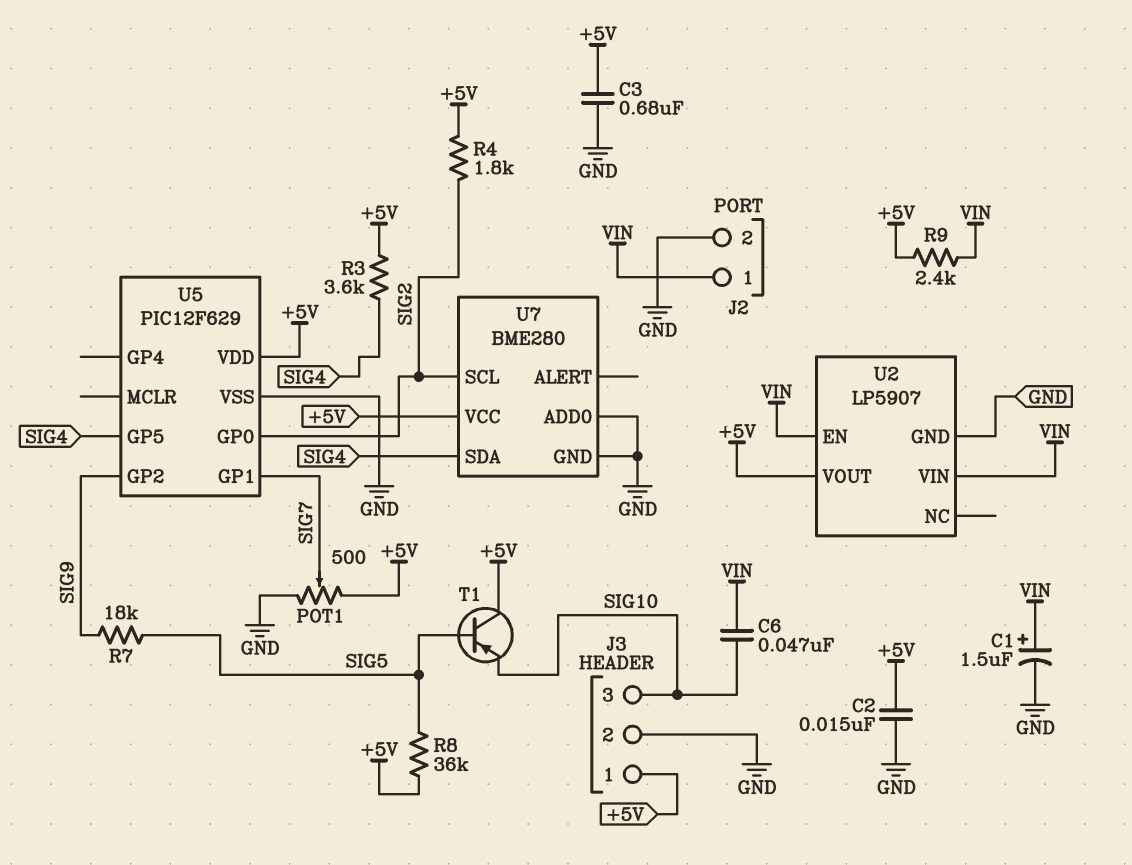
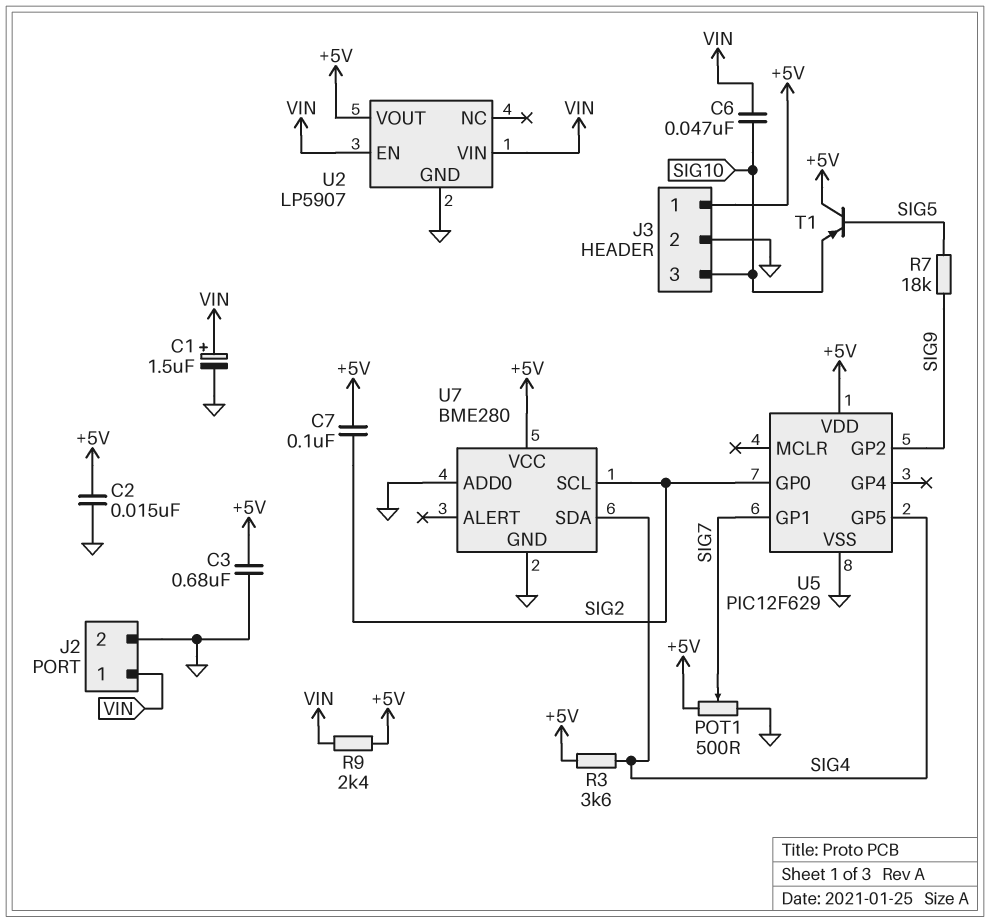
C7: none -> 100nF (+5V, SIG2)
R4: 1.8k (+5V, SIG2) -> none
R8: 36k (+5V, SIG5) -> none

